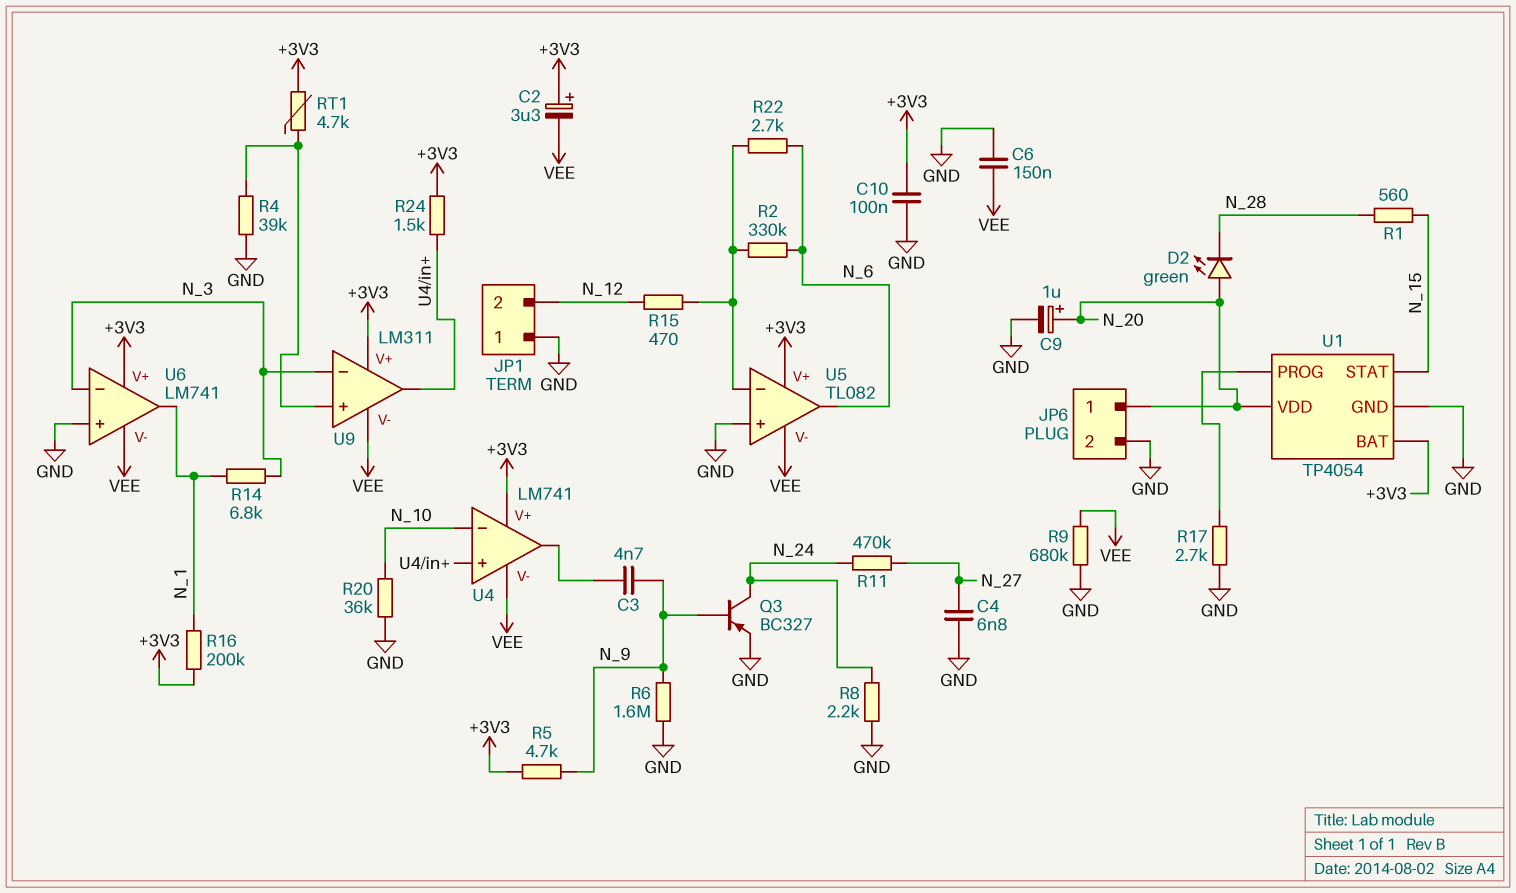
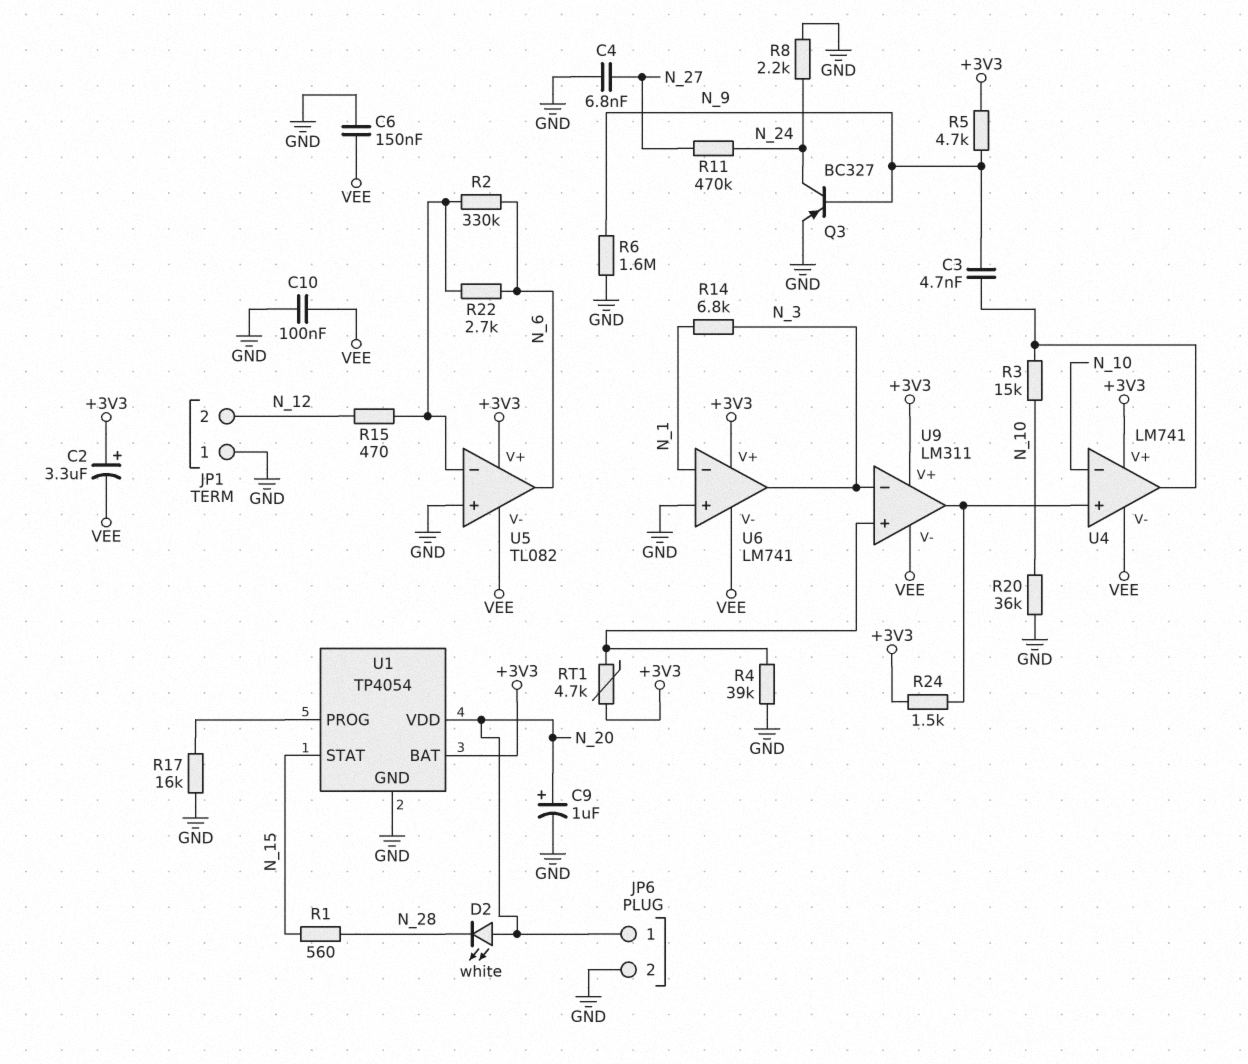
C10: 100nF (+3V3, GND) -> 100nF (GND, VEE)
D2: LED green (A N_20, K N_28) -> LED white (A N_20, K N_28)
R3: none -> 15k (N_10, U4/out)
R9: 680k (GND, VEE) -> none
R16: 200k (+3V3, N_1) -> none
R17: 2.7k (GND, U1/PROG) -> 16k (GND, U1/PROG)
U6 pin in-: N_3 -> N_1
U6 pin out: N_1 -> N_3

